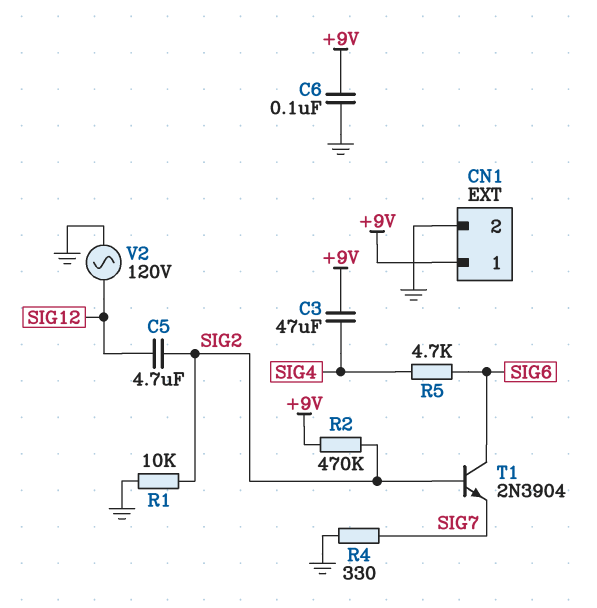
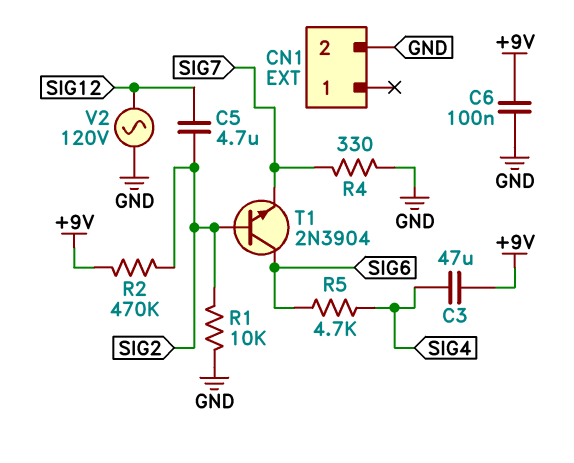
CN1 pin 1: +9V -> none

